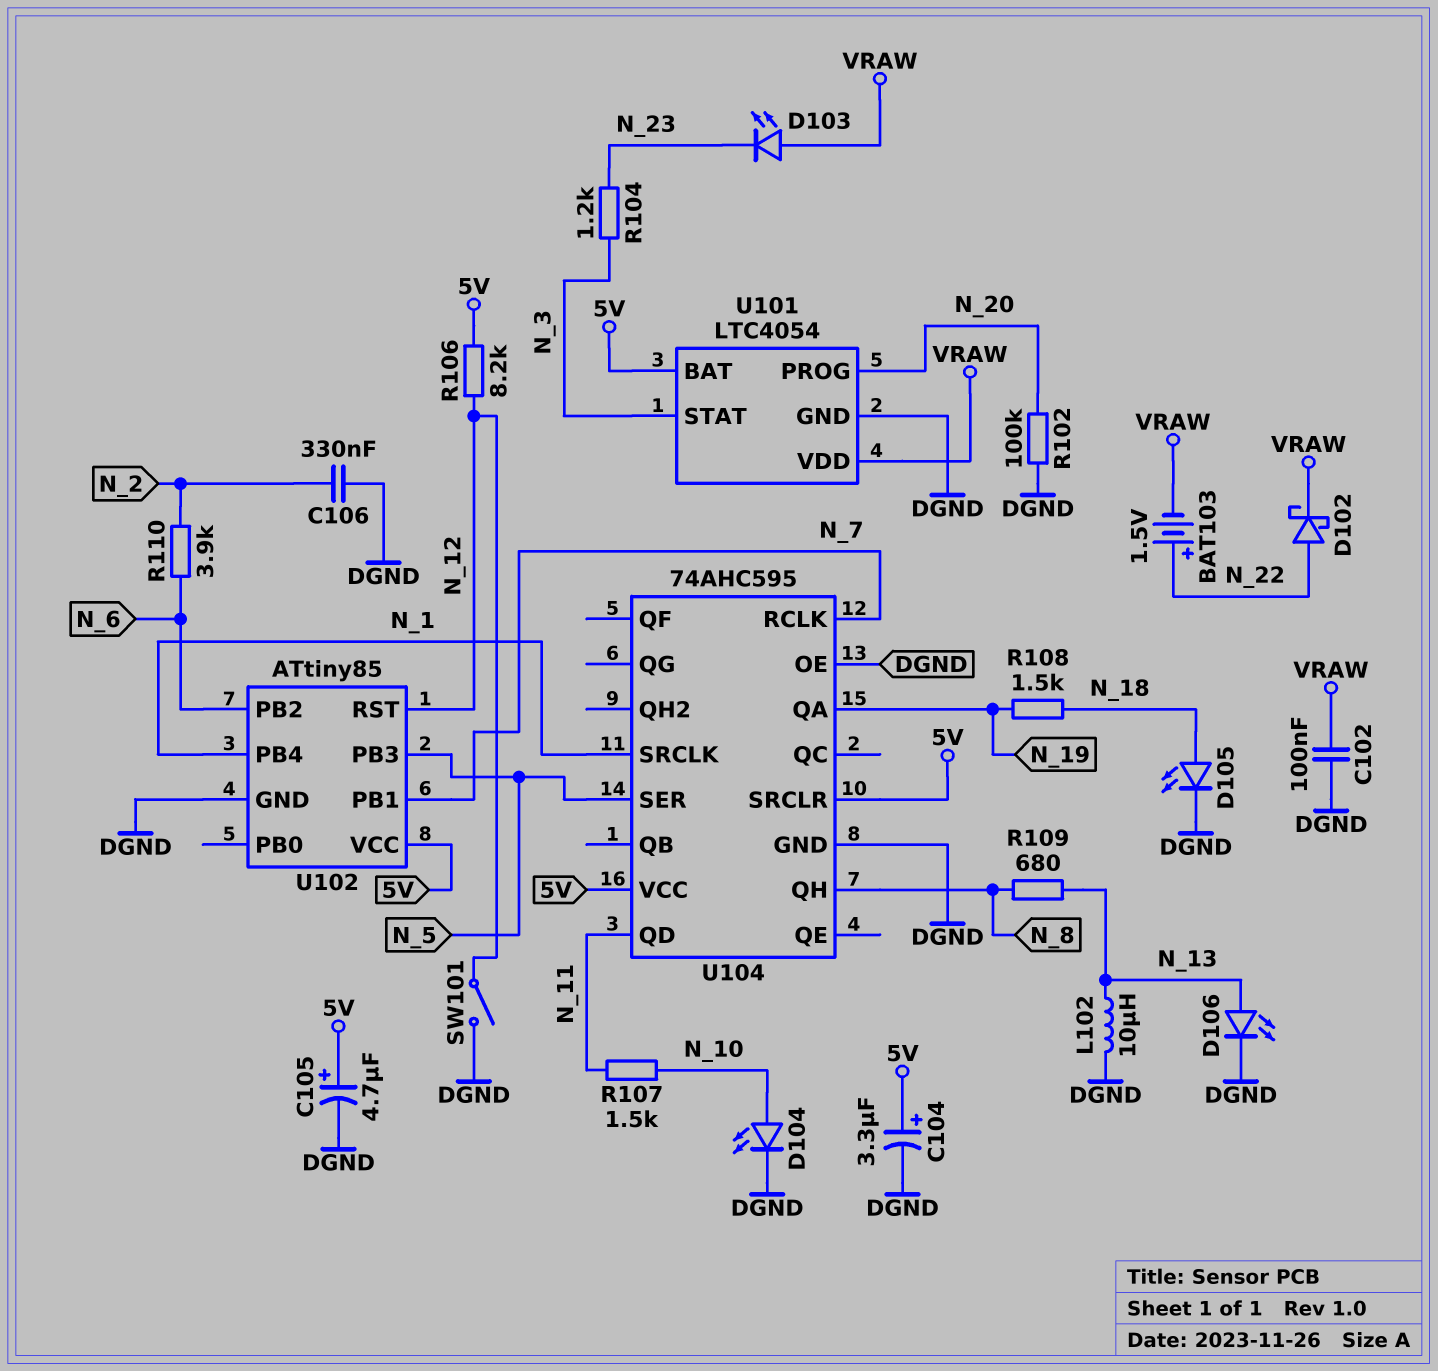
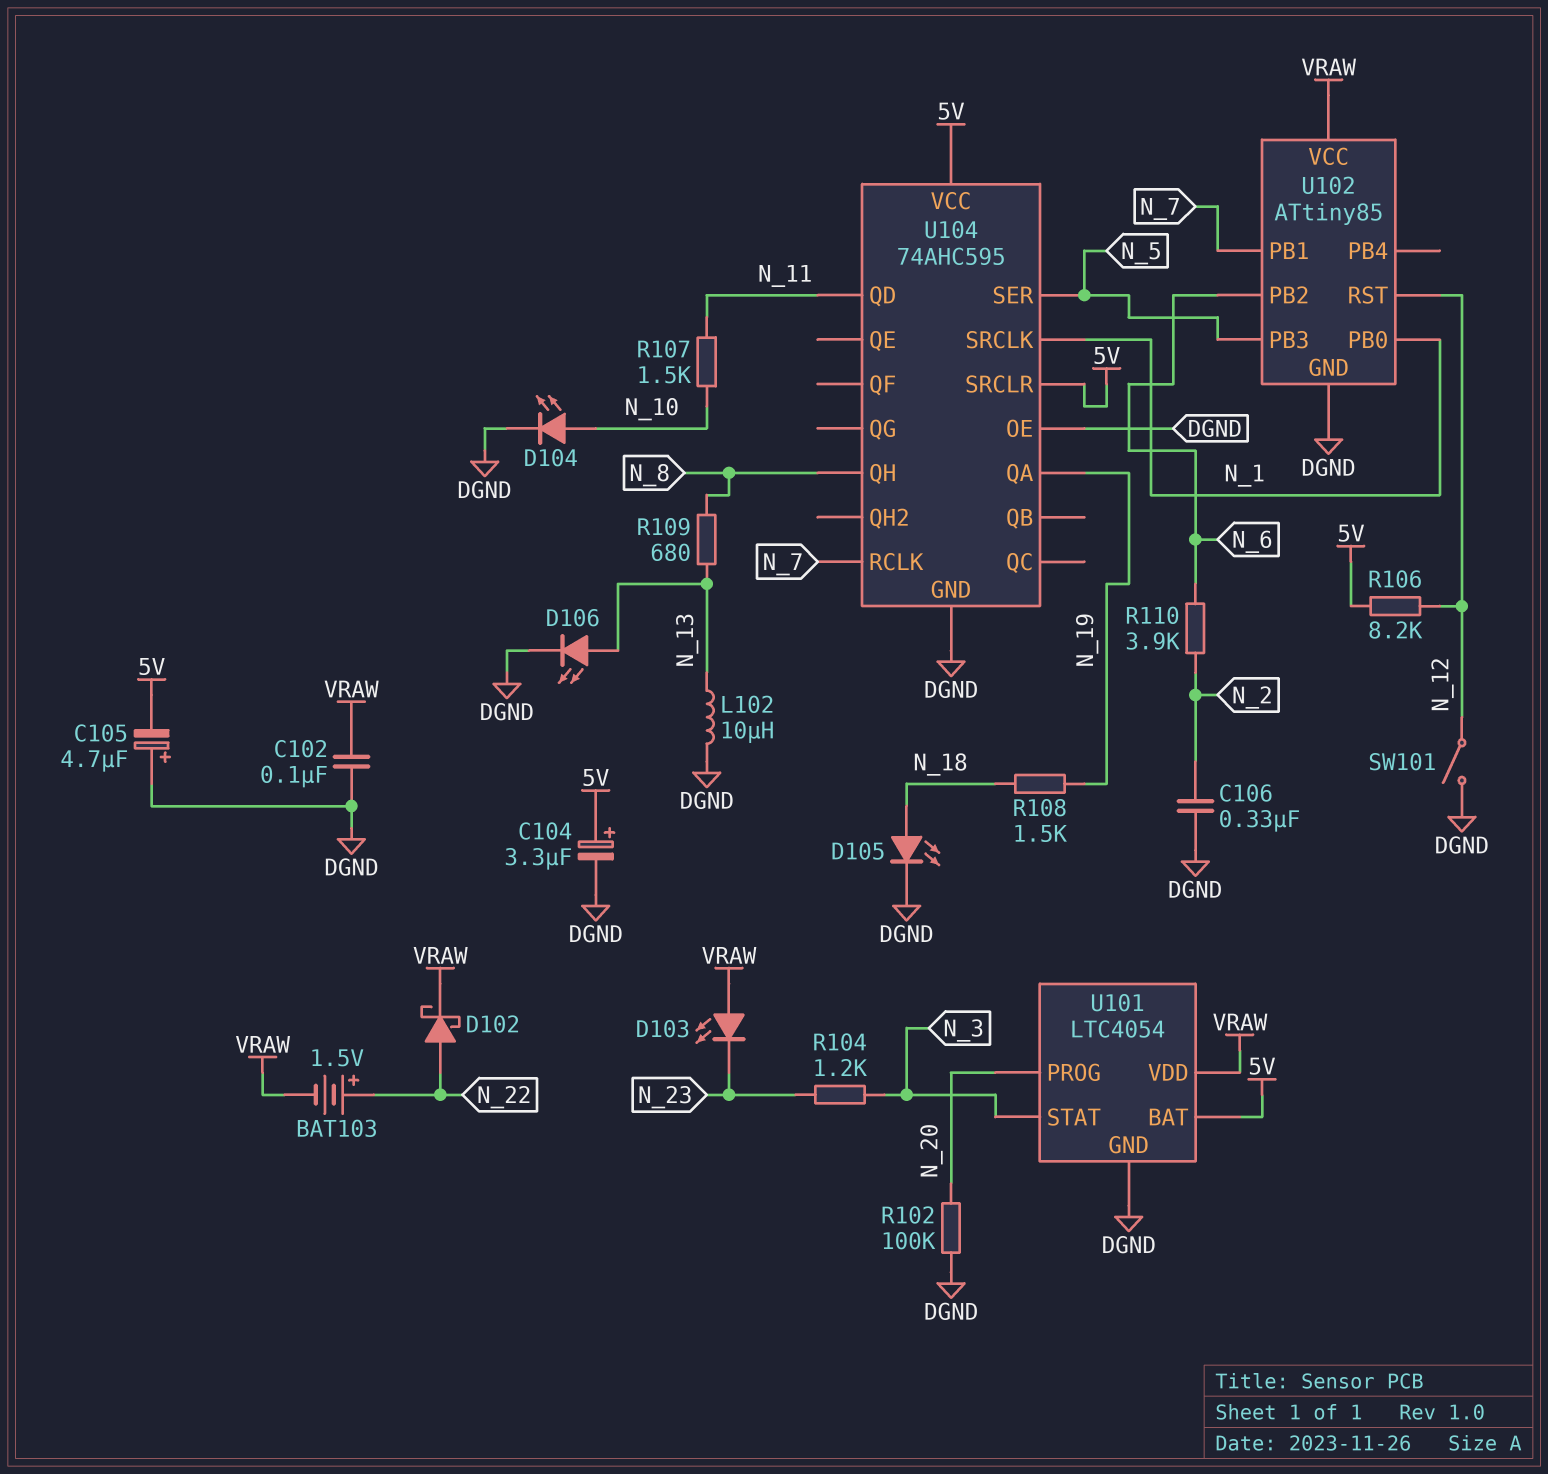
C105: 4.7uF (plus 5V, minus DGND) -> 4.7uF (plus DGND, minus 5V)
U102 pin PB0: none -> N_1
U102 pin PB4: N_1 -> none
U102 pin VCC: 5V -> VRAW

